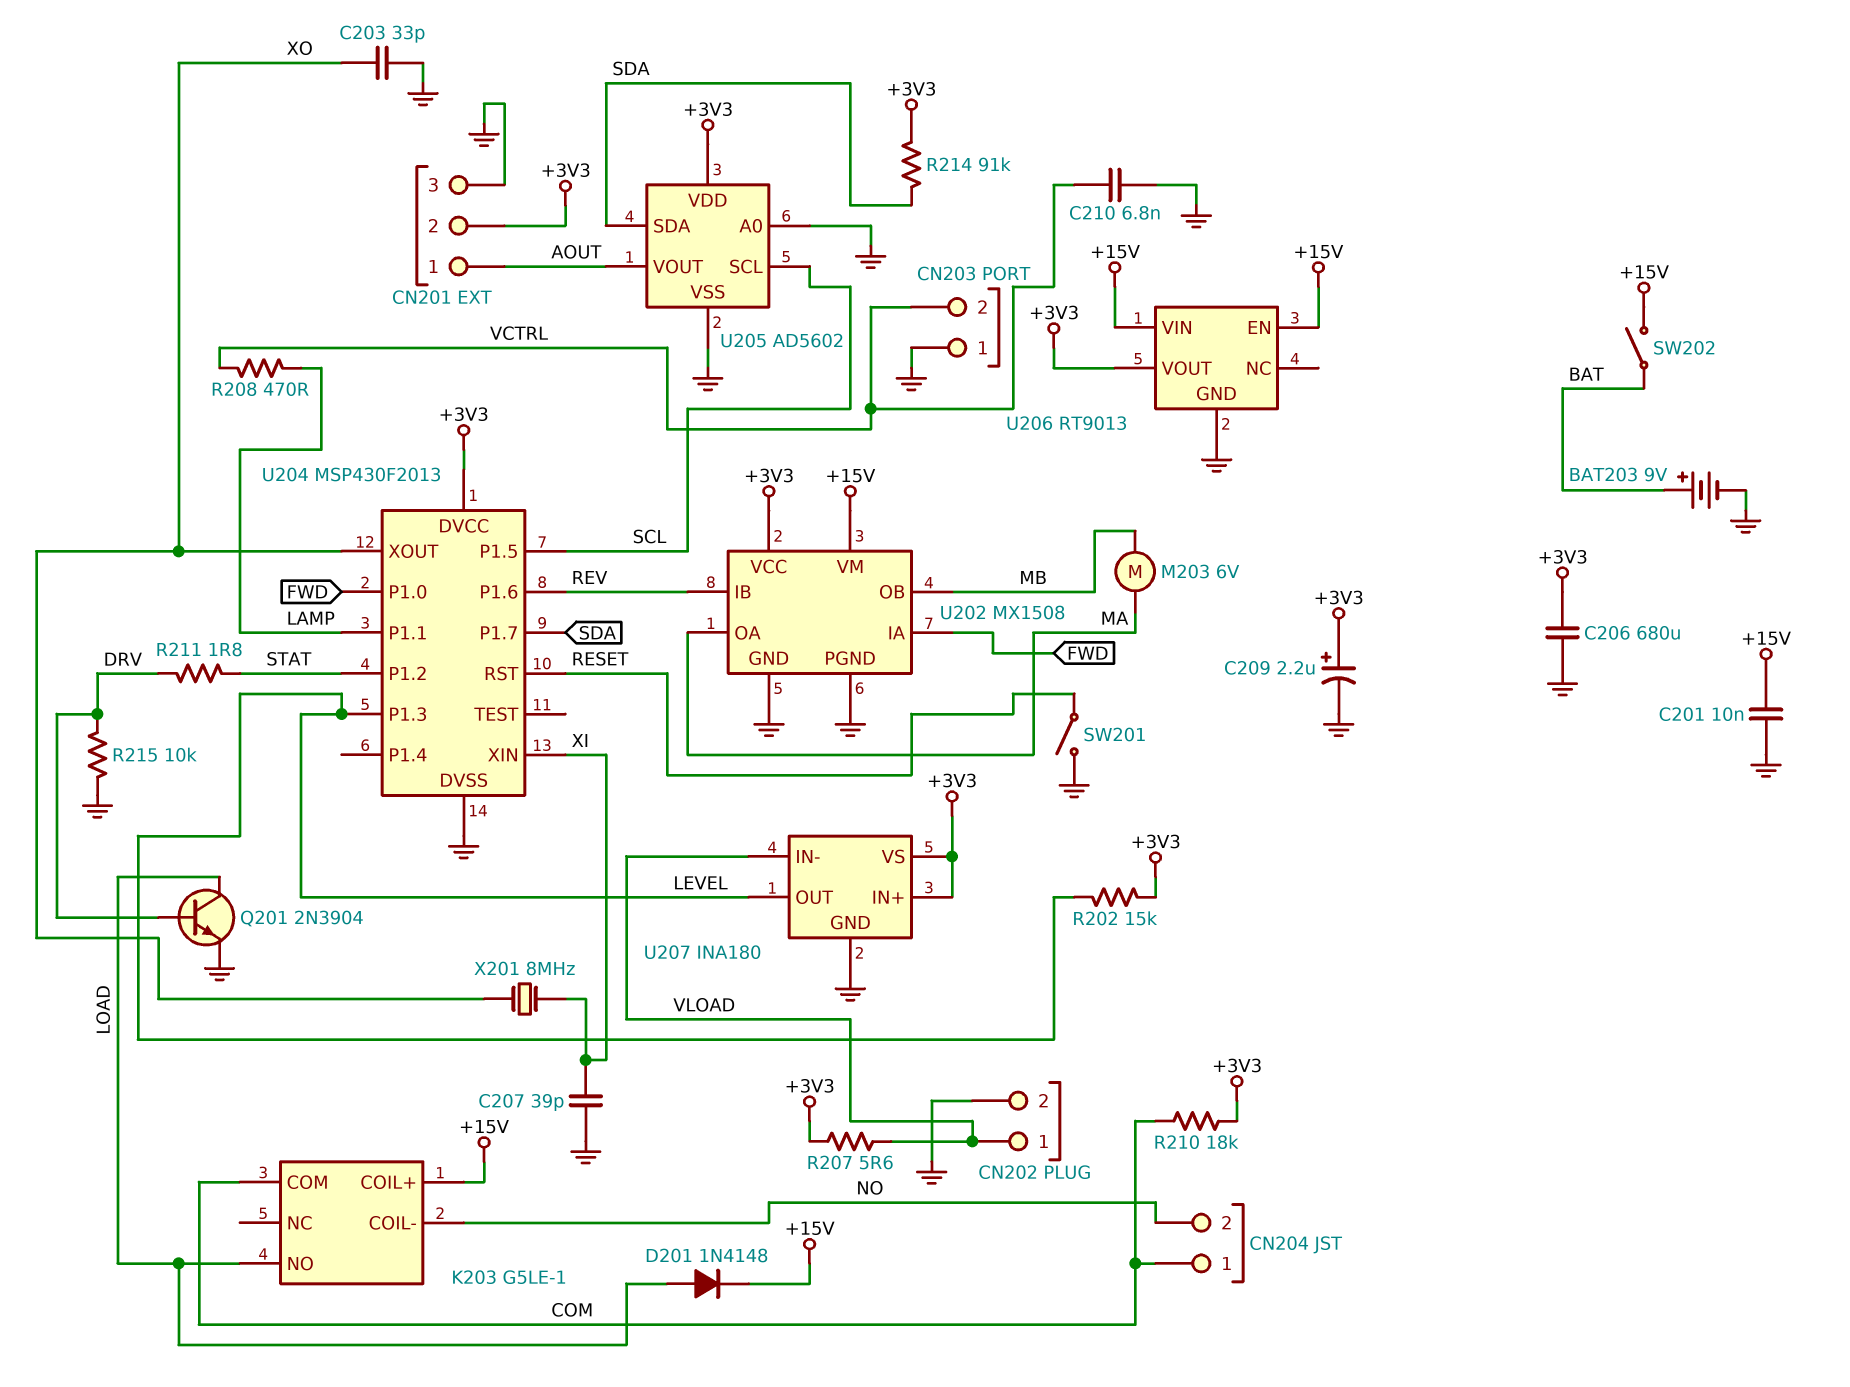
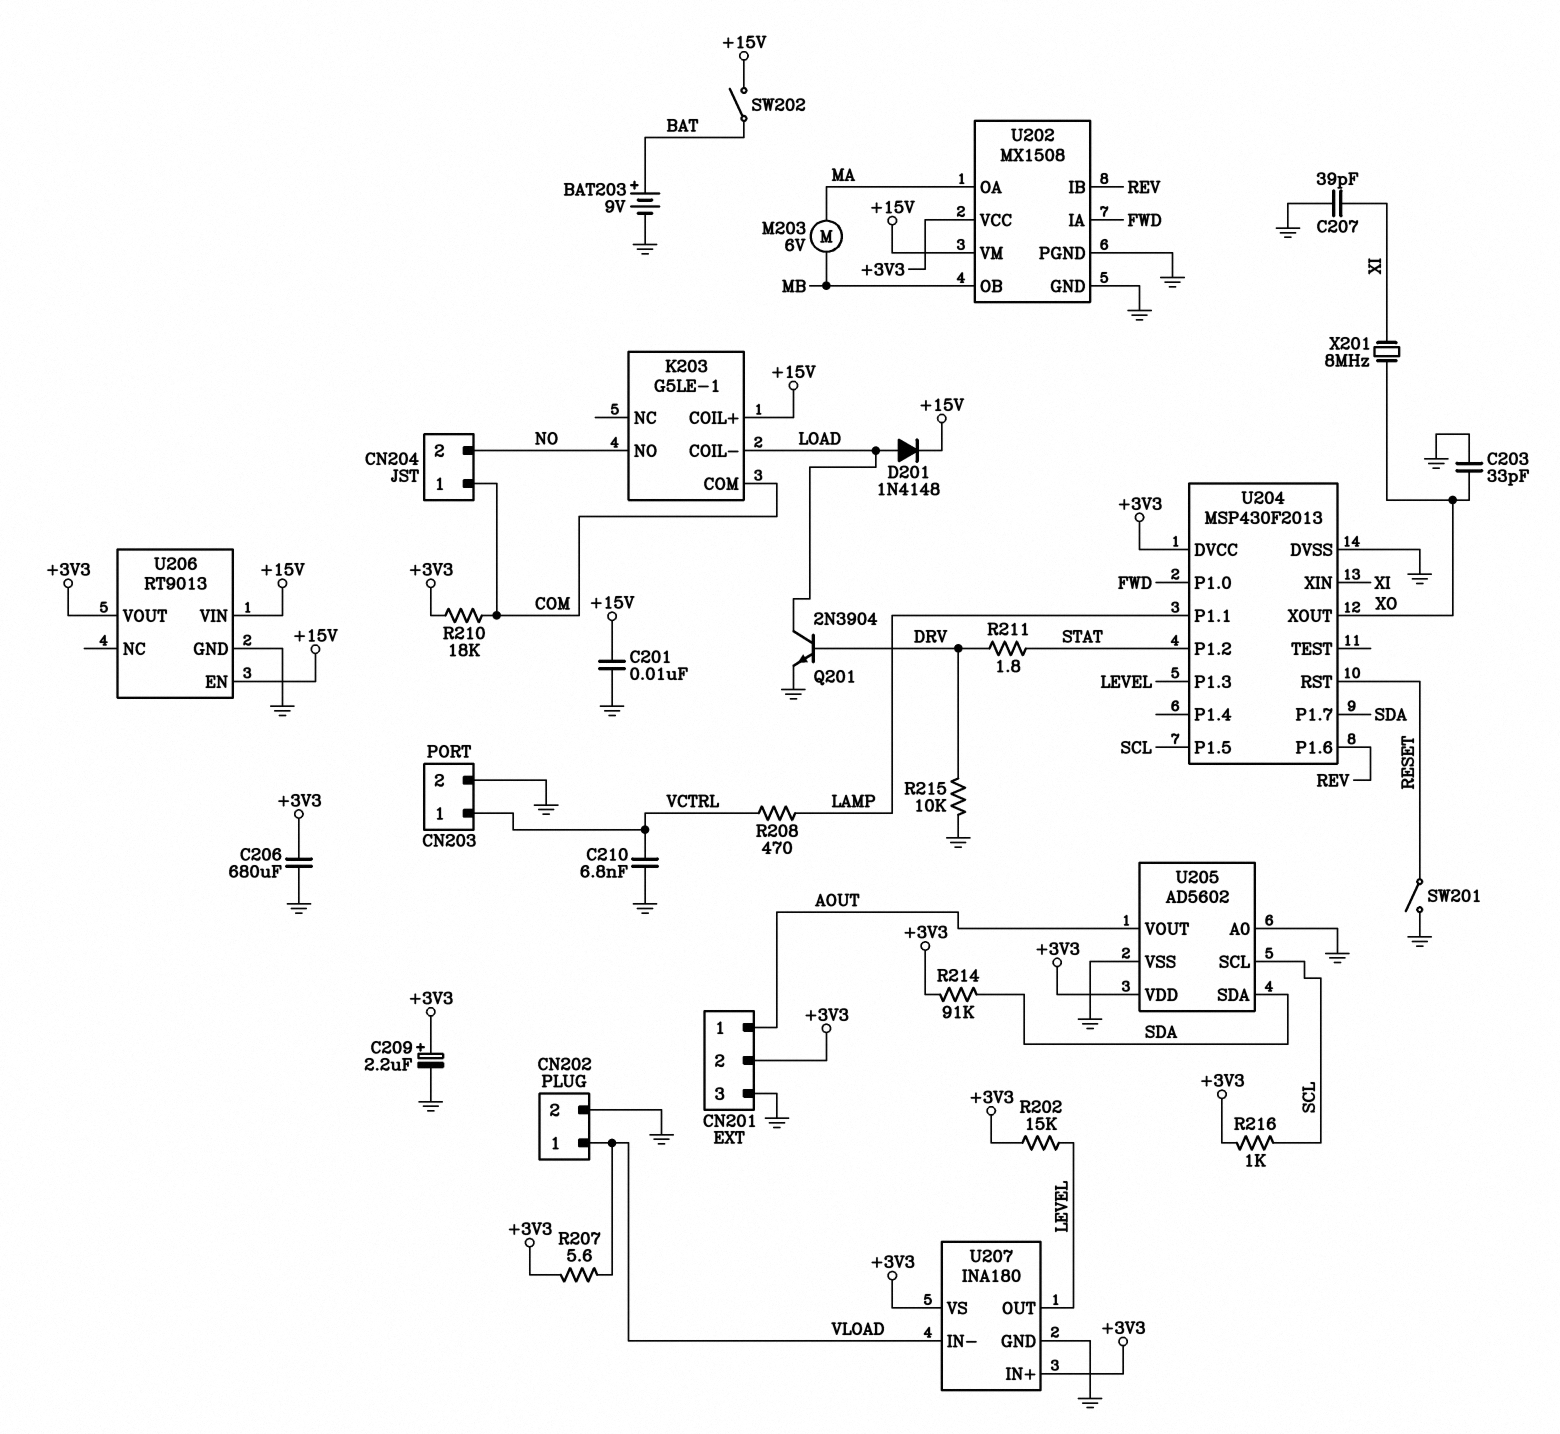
CN203 pin 1: GND -> VCTRL
CN203 pin 2: VCTRL -> GND
K203 pin COIL-: NO -> LOAD
K203 pin NO: LOAD -> NO
R216: none -> 1k (+3V3, SCL)

